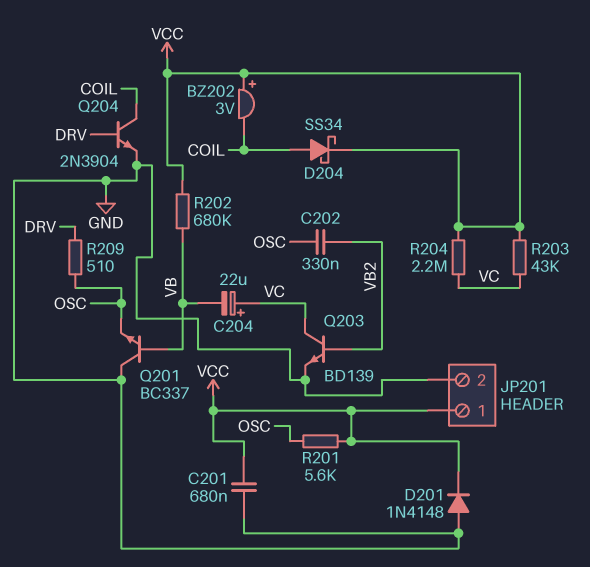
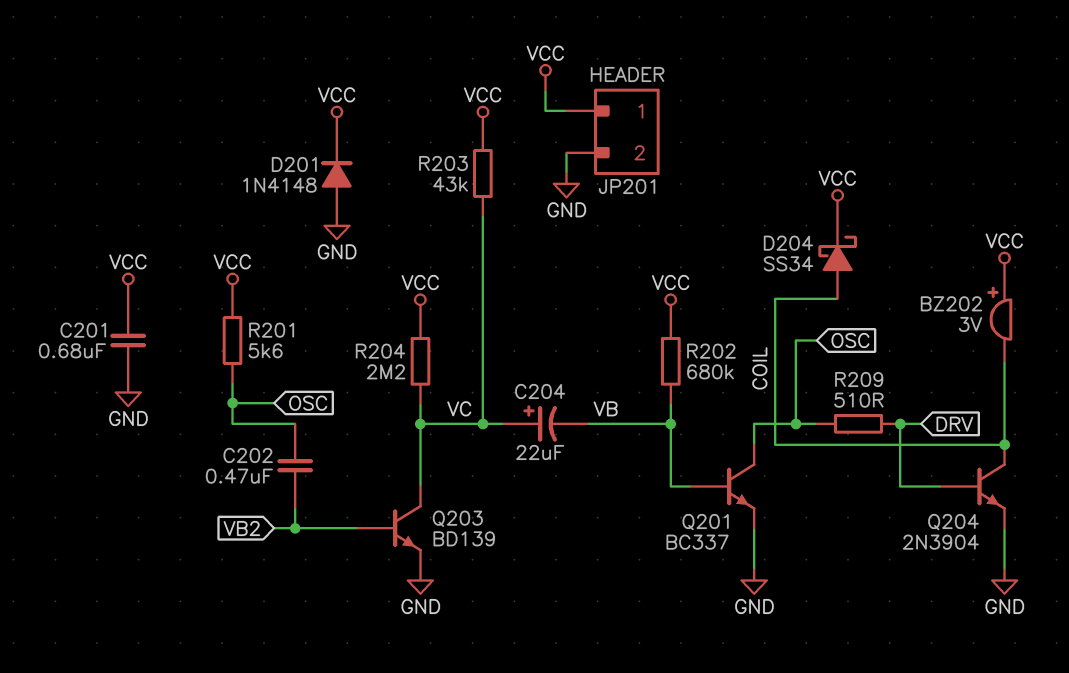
C202: 330nF (OSC, VB2) -> 470nF (OSC, VB2)
Q201: NPN BC337 (B VB, C GND, E OSC) -> NPN BC337 (B VB, C OSC, E GND)

